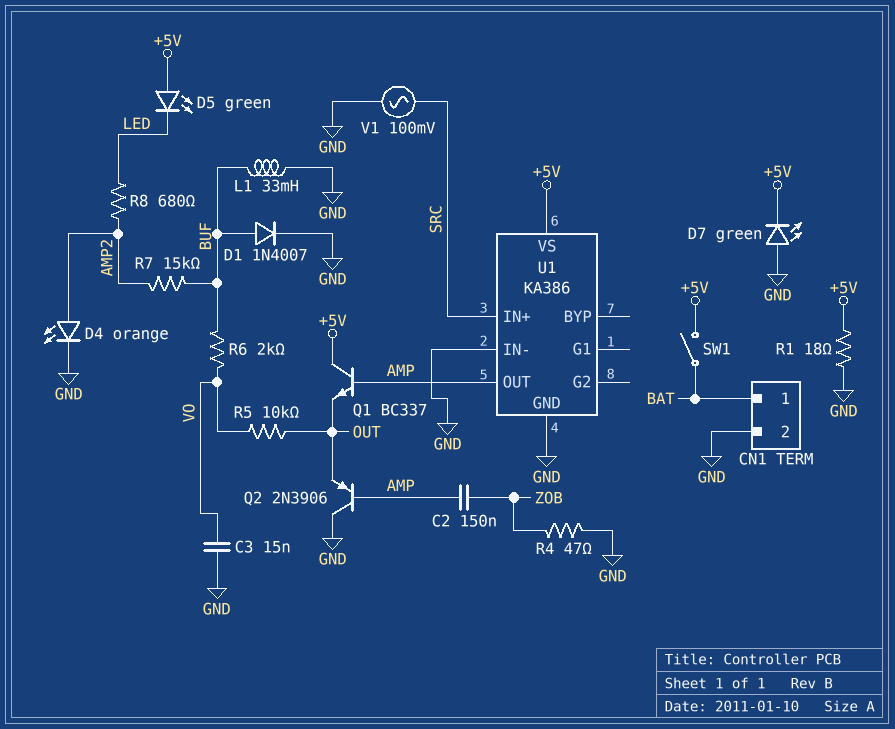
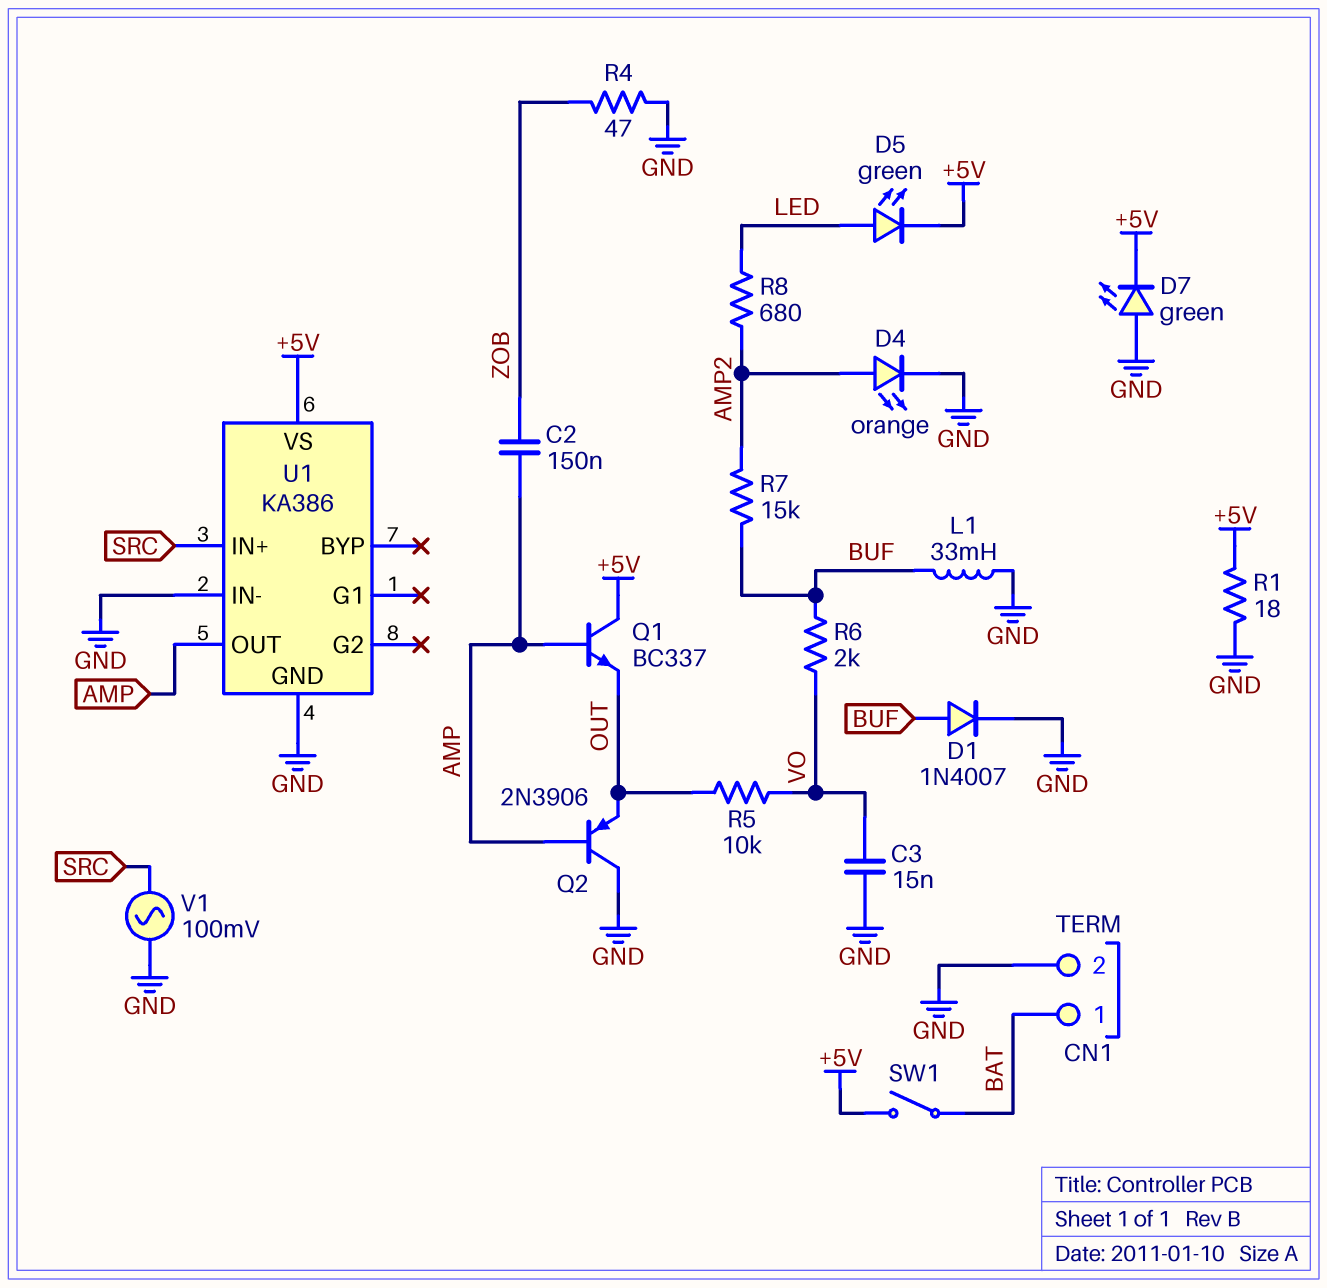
D5: LED green (A +5V, K LED) -> LED green (A LED, K +5V)

